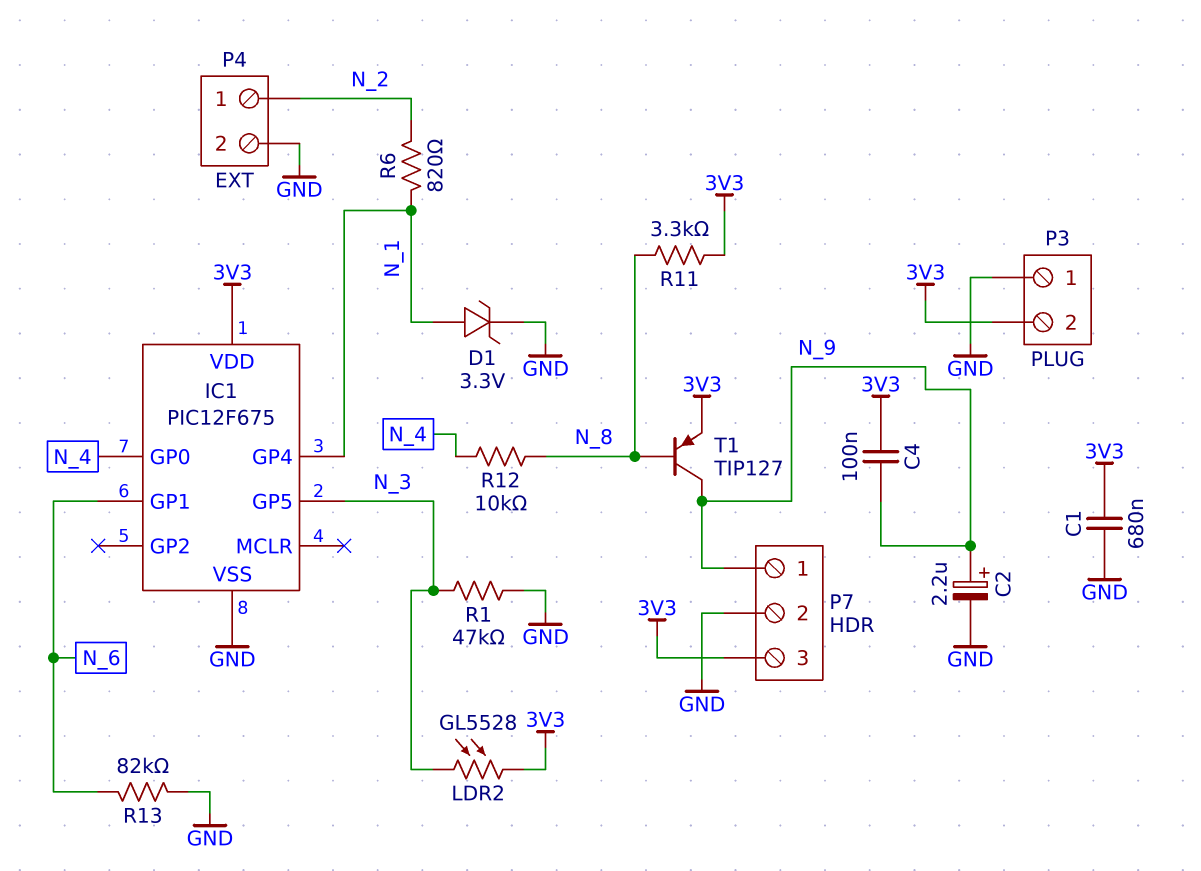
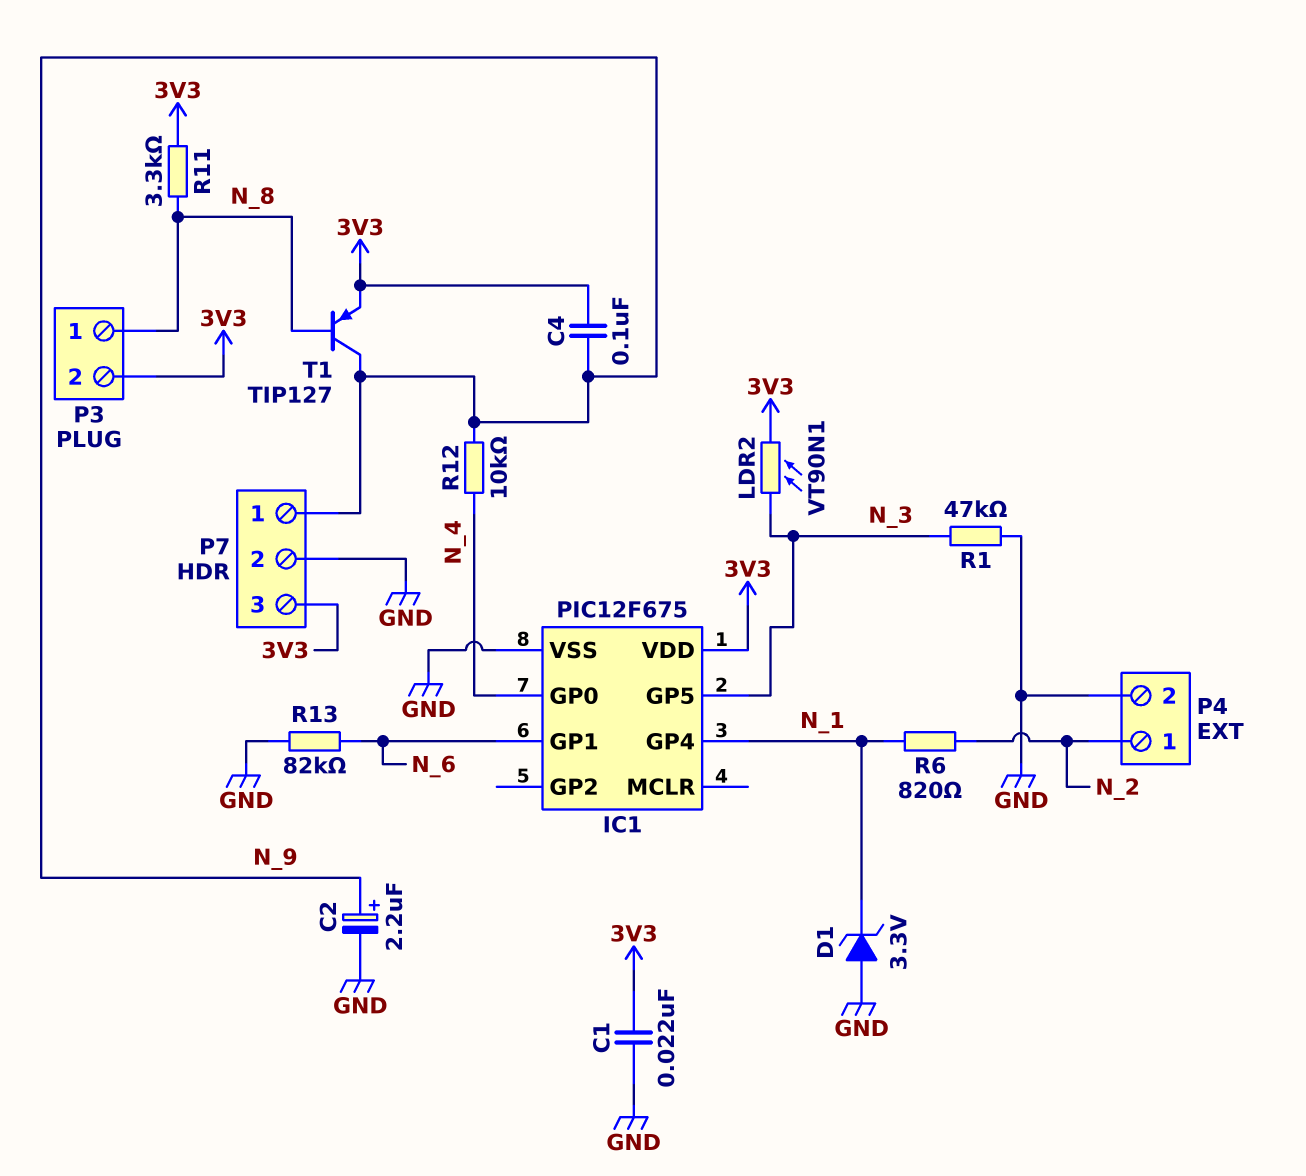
C1: 680nF (3V3, GND) -> 22nF (3V3, GND)
D1: zener 3.3V (A N_1, K GND) -> zener 3.3V (A GND, K N_1)
LDR2: GL5528 (3V3, N_3) -> VT90N1 (3V3, N_3)
P3 pin 1: GND -> N_8
R12: 10k (N_4, N_8) -> 10k (N_4, N_9)

